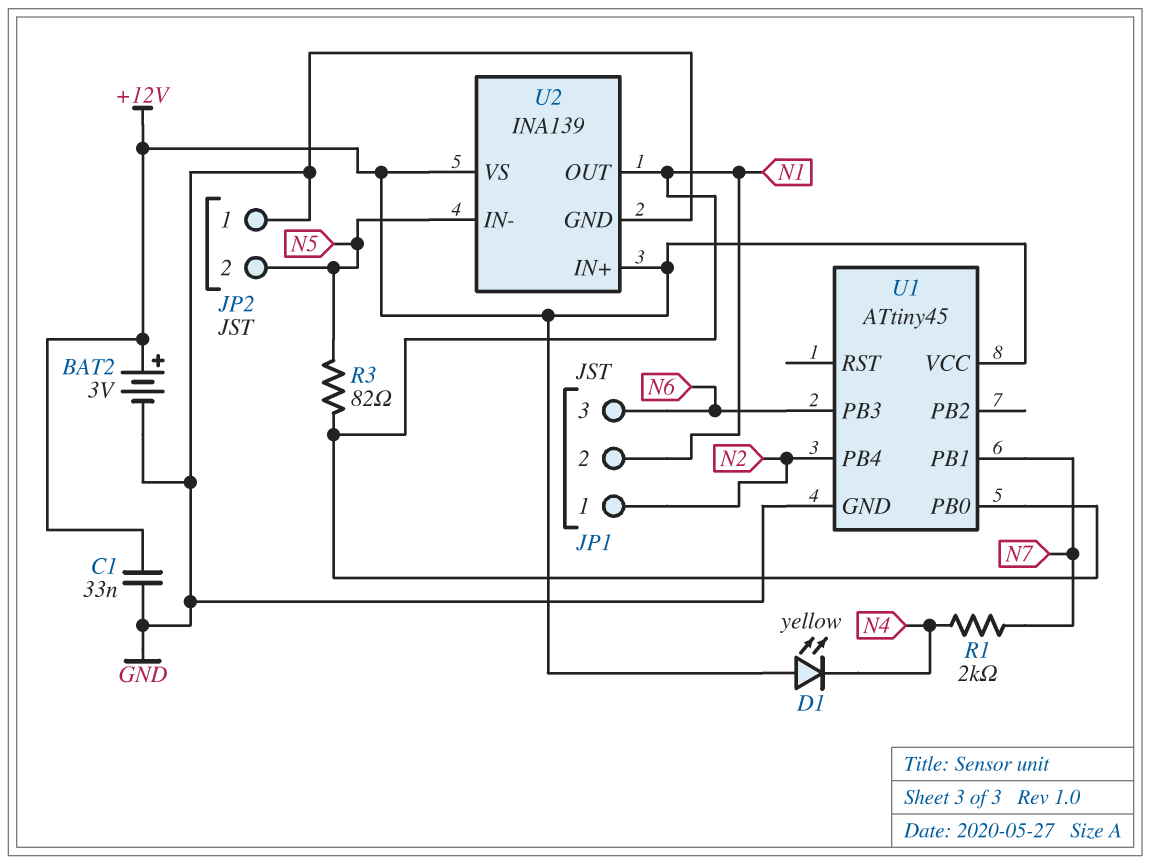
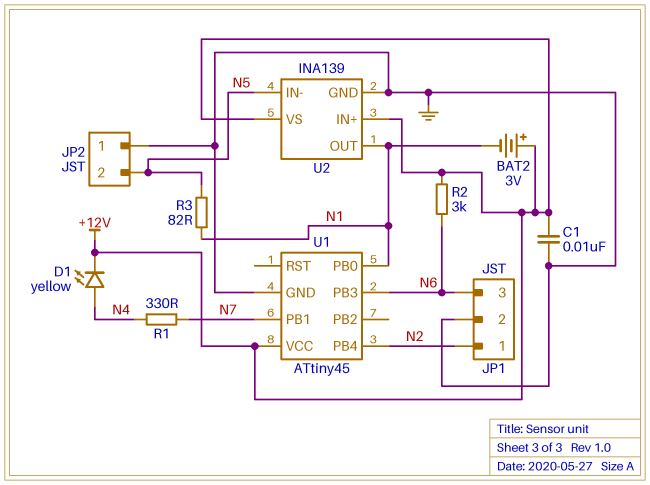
BAT2: 3V (plus +12V, minus GND) -> 3V (plus +12V, minus N1)
C1: 33nF (+12V, GND) -> 10nF (+12V, GND)
D1: LED yellow (A +12V, K N4) -> LED yellow (A N4, K +12V)
JP1 pin 2: N1 -> GND
R1: 2k (N4, N7) -> 330 (N4, N7)
R2: none -> 3k (+12V, N6)

